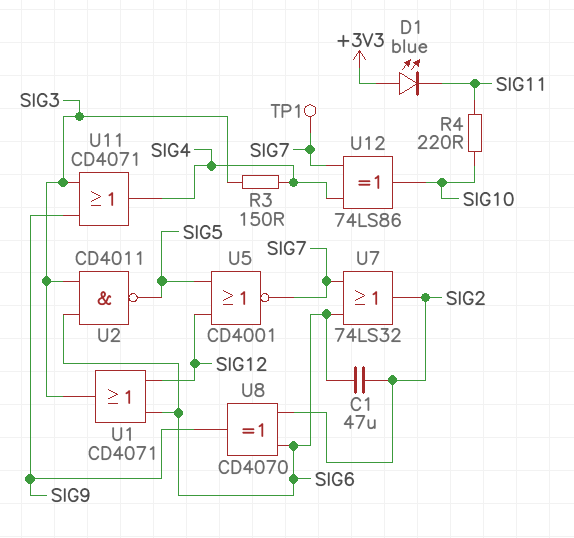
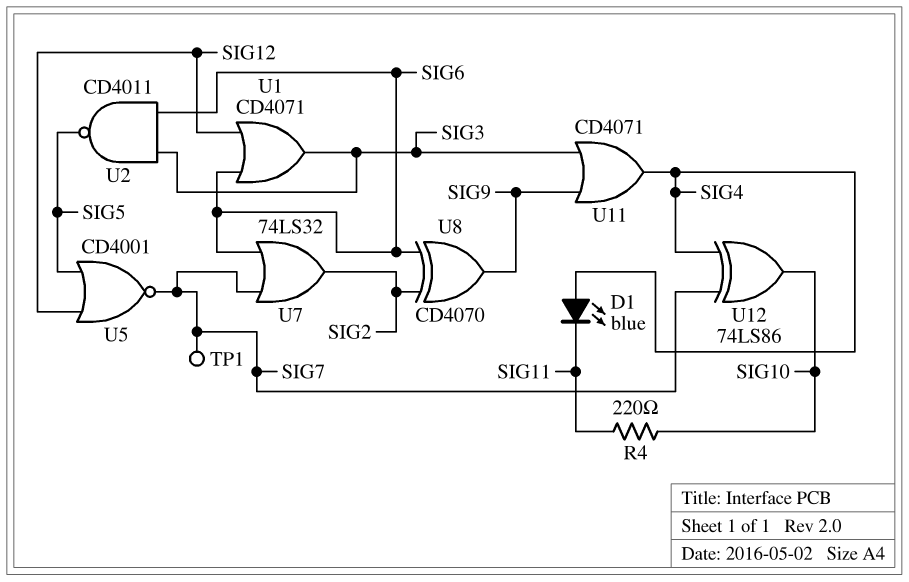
C1: 47uF (SIG2, SIG6) -> none
D1: LED blue (A +3V3, K SIG11) -> LED blue (A SIG4, K SIG11)
R3: 150 (SIG3, SIG4) -> none

